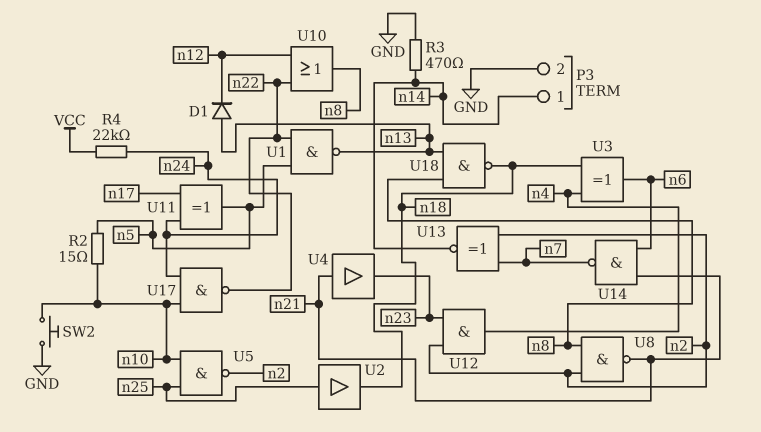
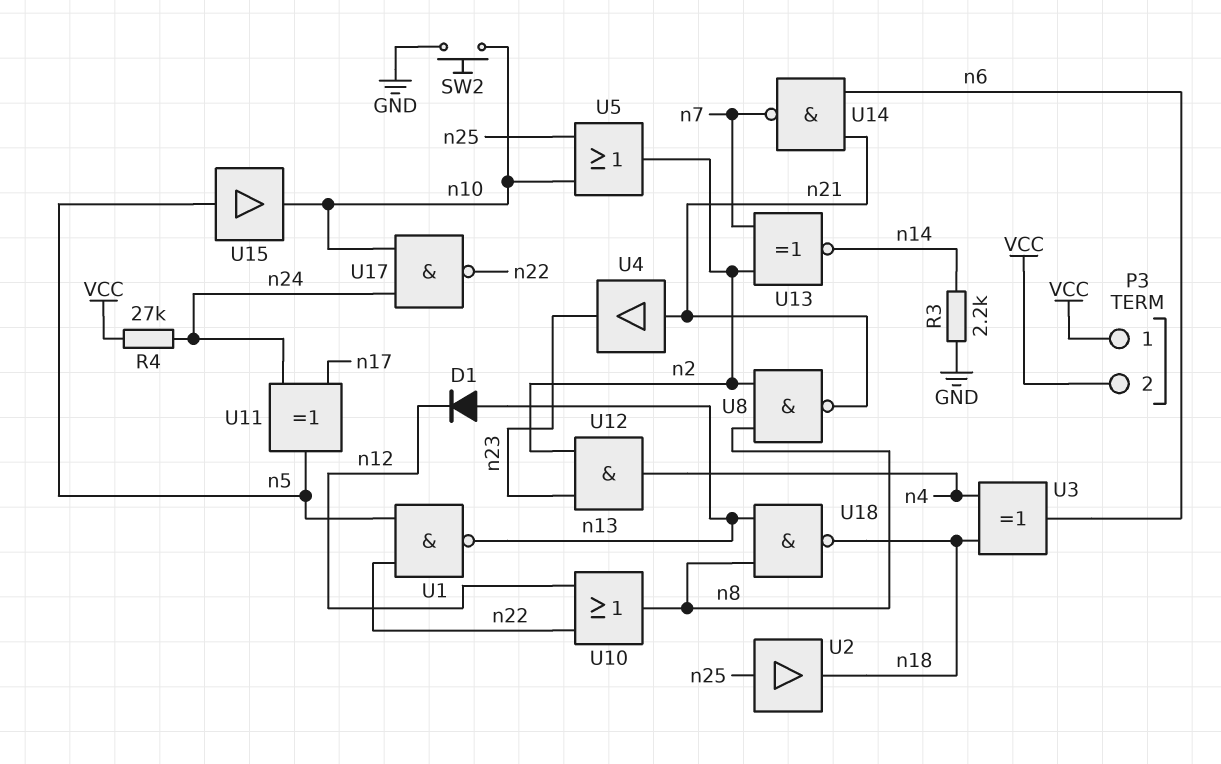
P3 pin 1: n14 -> VCC
P3 pin 2: GND -> VCC
R2: 15 (n5, n10) -> none
R3: 470 (GND, n14) -> 2.2k (GND, n14)
R4: 22k (VCC, n24) -> 27k (VCC, n24)
U5: NAND (in n10, in n25, out n2) -> OR (in n10, in n25, out n2)
U15: none -> buffer (in n5, out n10)

